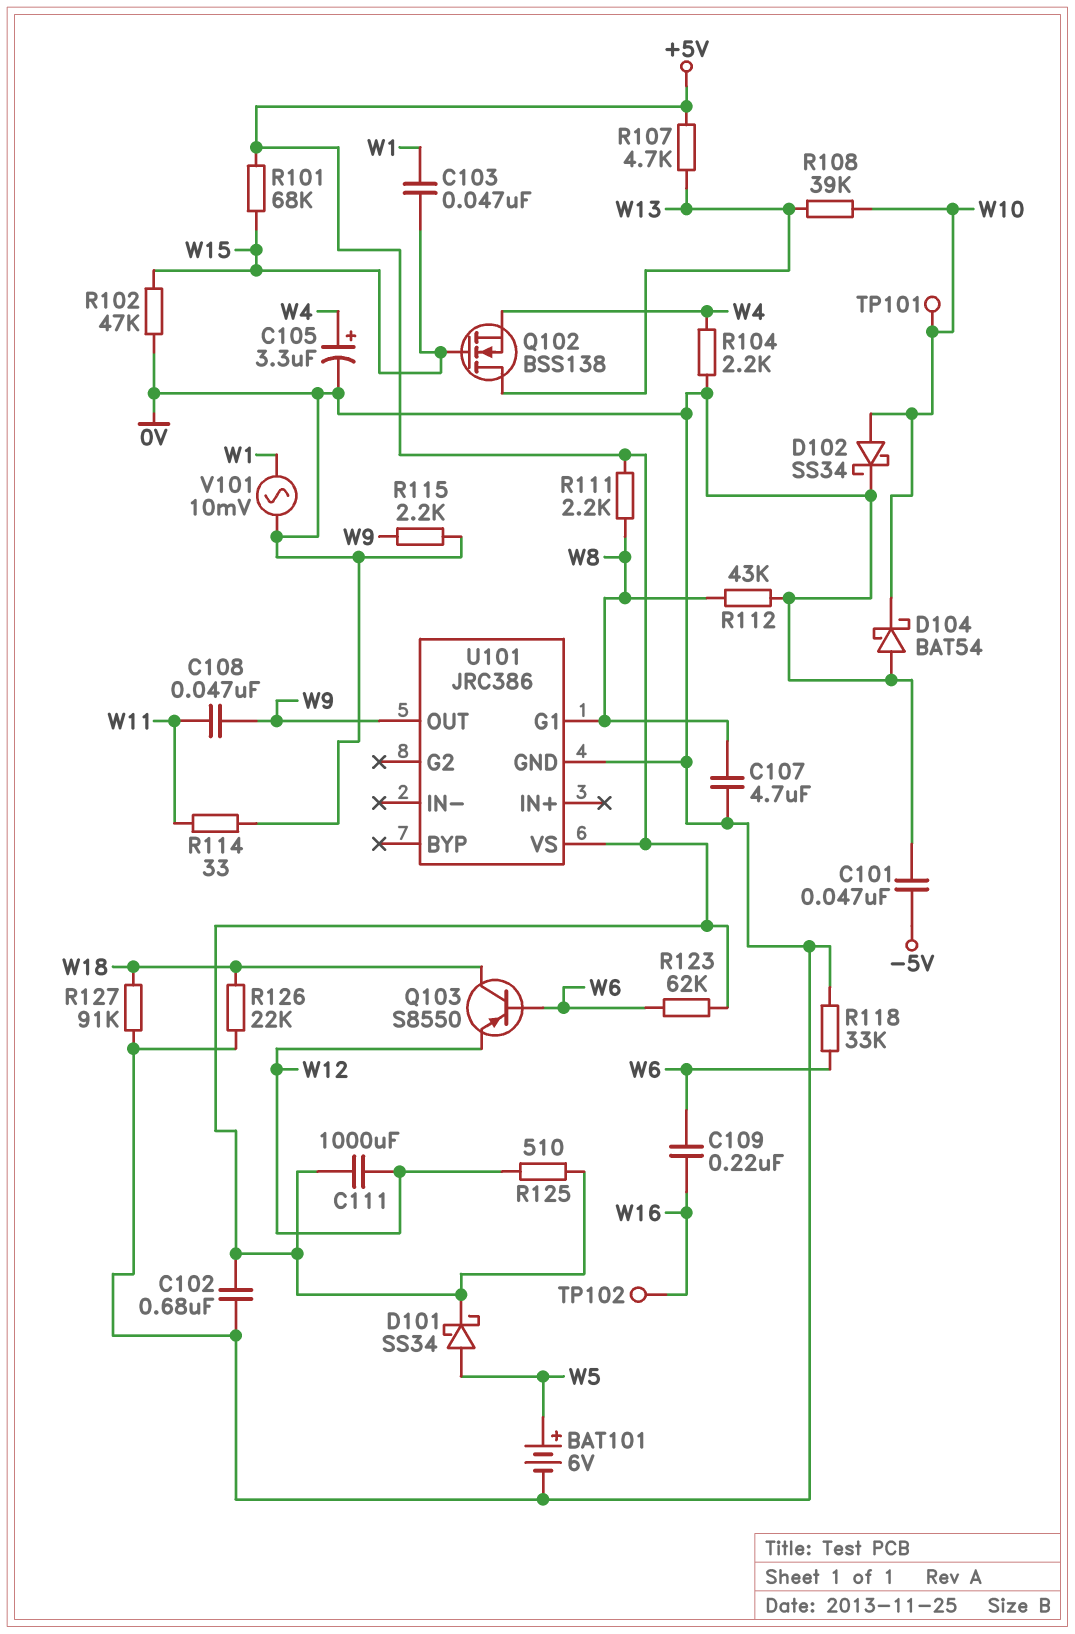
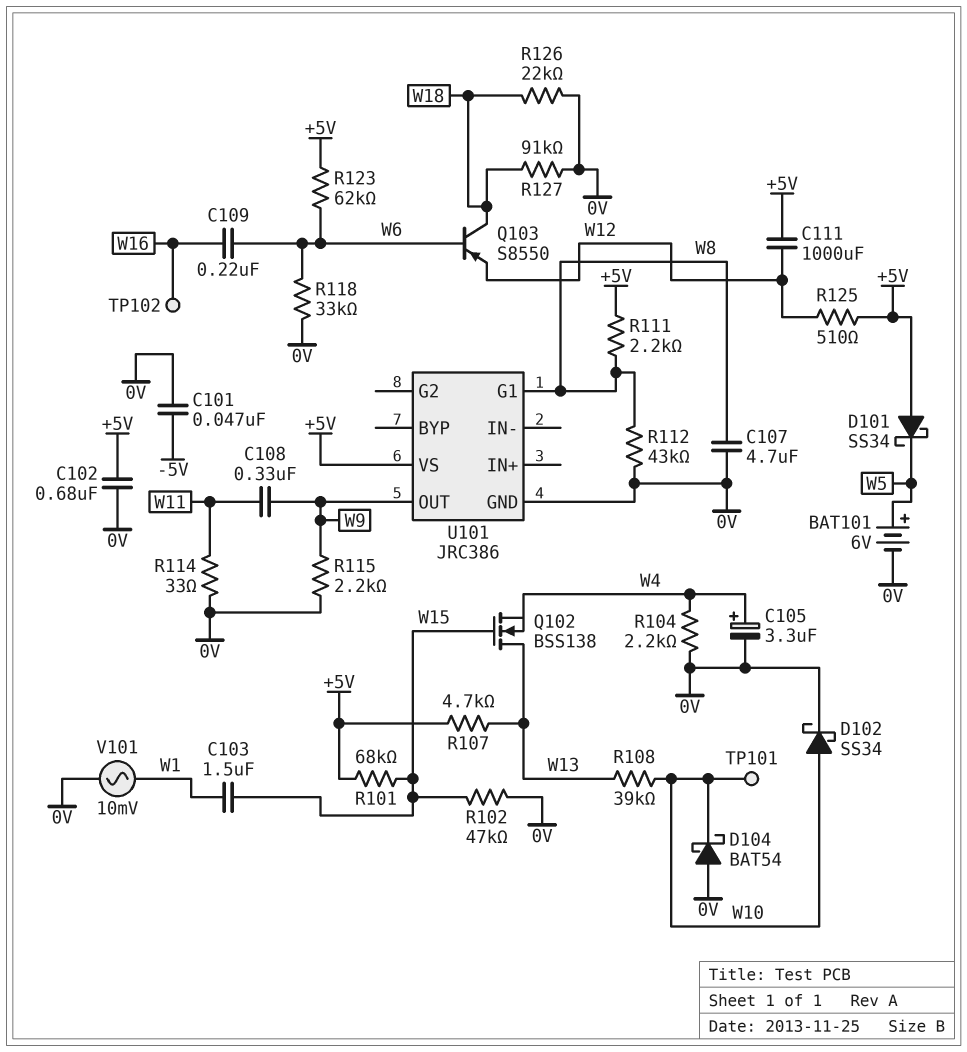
C103: 47nF (W1, W15) -> 1.5uF (W1, W15)
C108: 47nF (W9, W11) -> 330nF (W9, W11)
D101: schottky SS34 (A W5, K +5V) -> schottky SS34 (A +5V, K W5)

